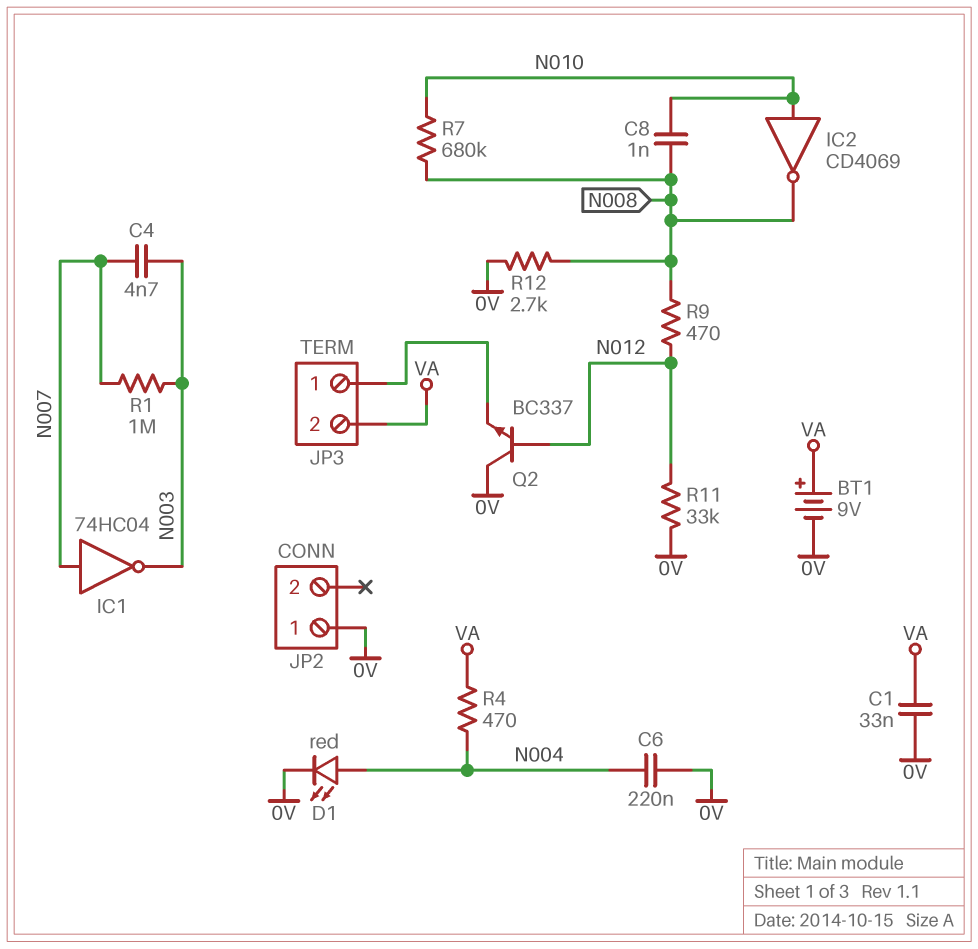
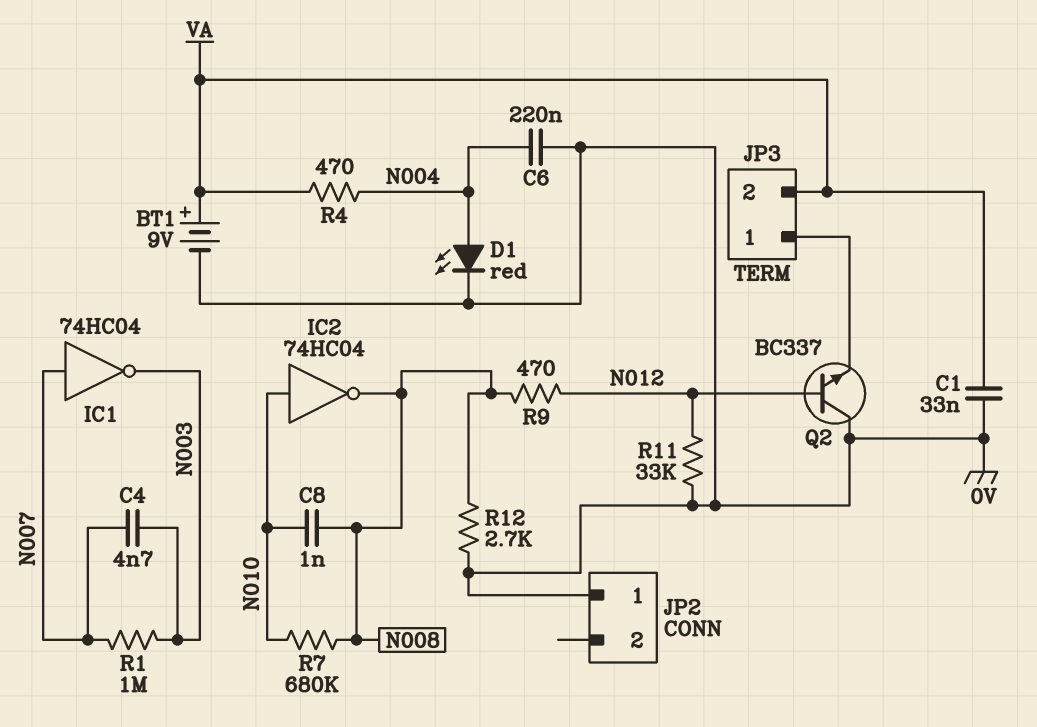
IC2: NOT CD4069 (in N010, out N008) -> NOT 74HC04 (in N010, out N008)

